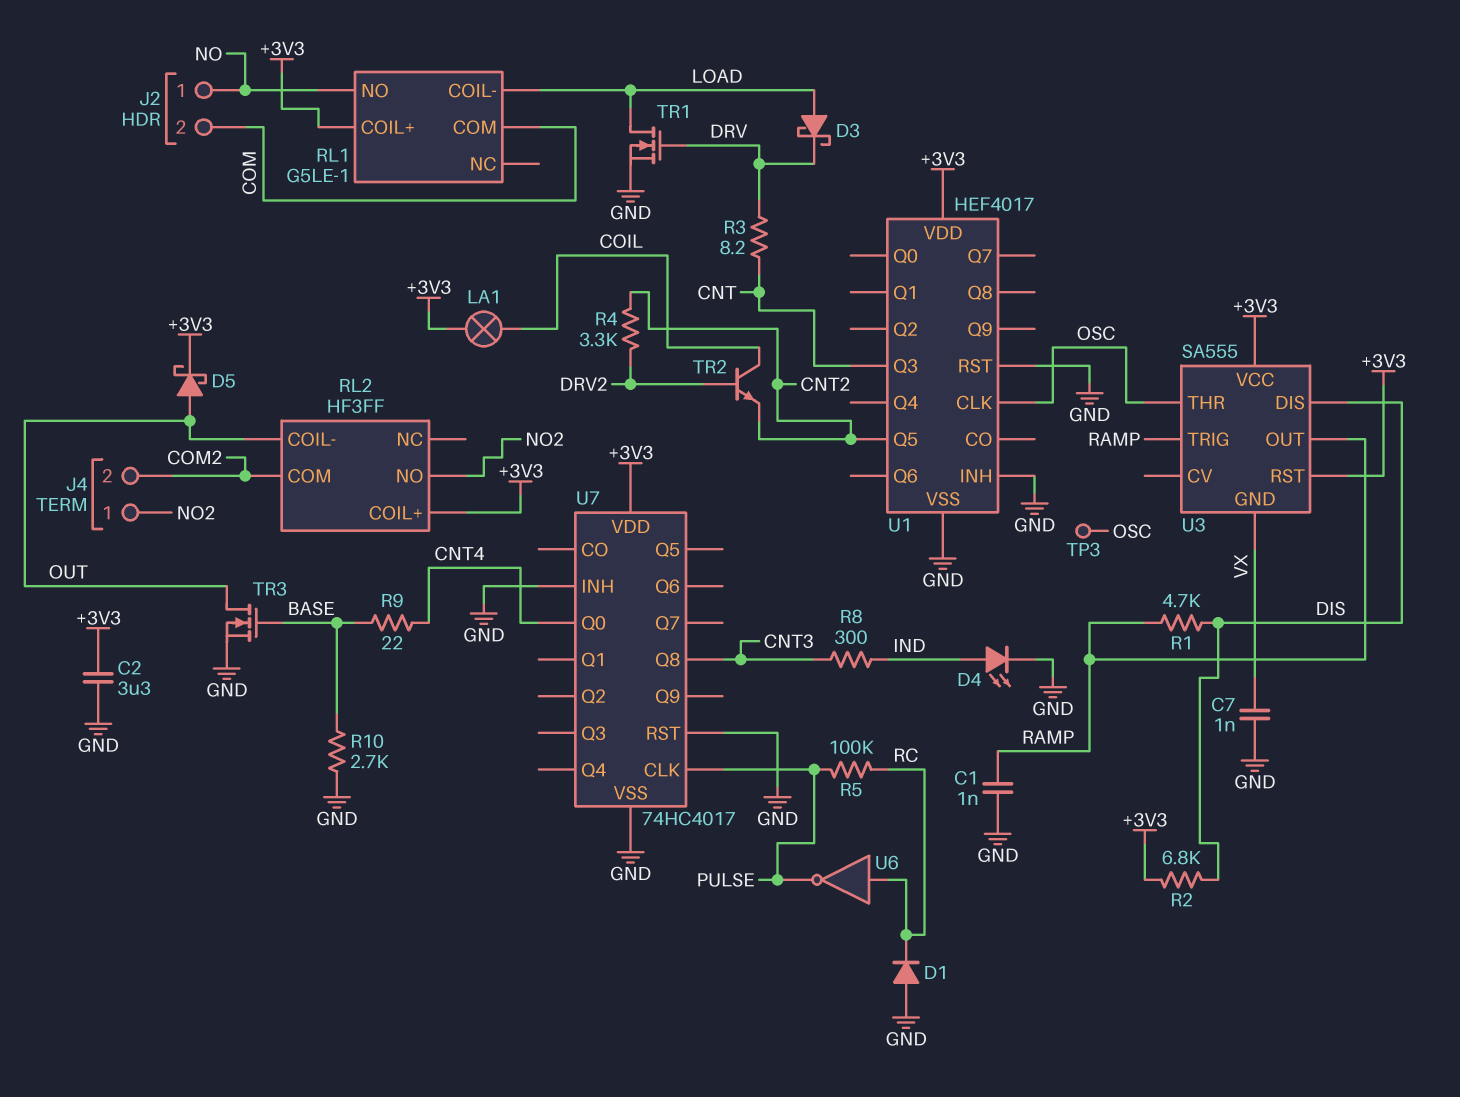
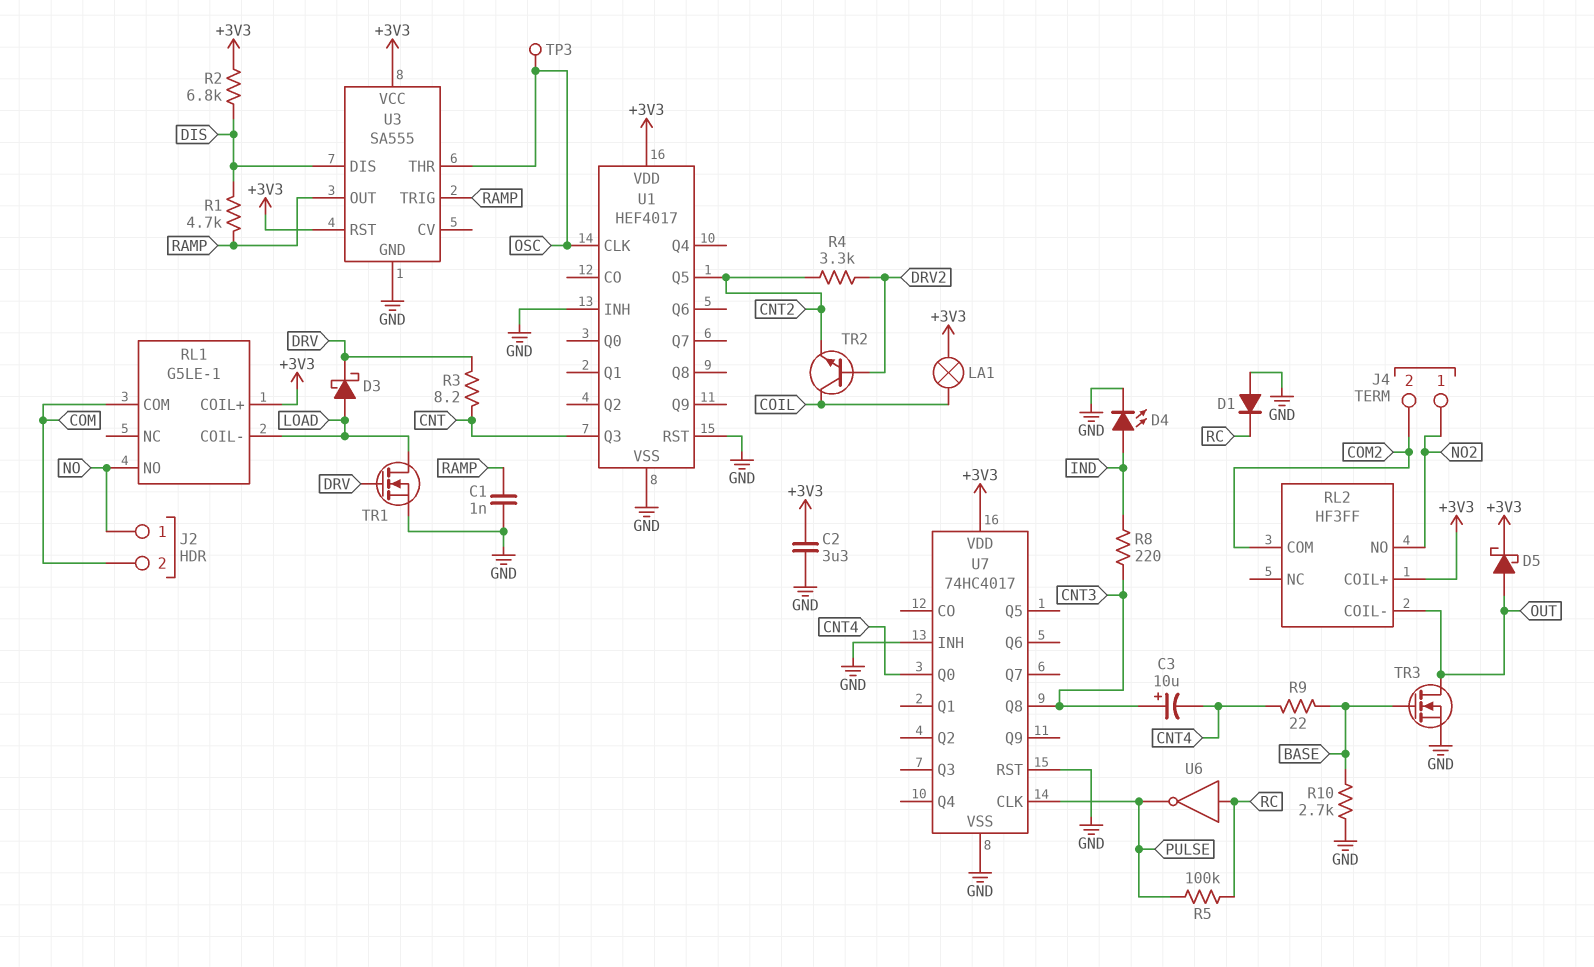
C3: none -> 10uF (plus CNT3, minus CNT4)
C7: 1nF (GND, VX) -> none
R8: 300 (CNT3, IND) -> 220 (CNT3, IND)
U3 pin GND: VX -> GND

